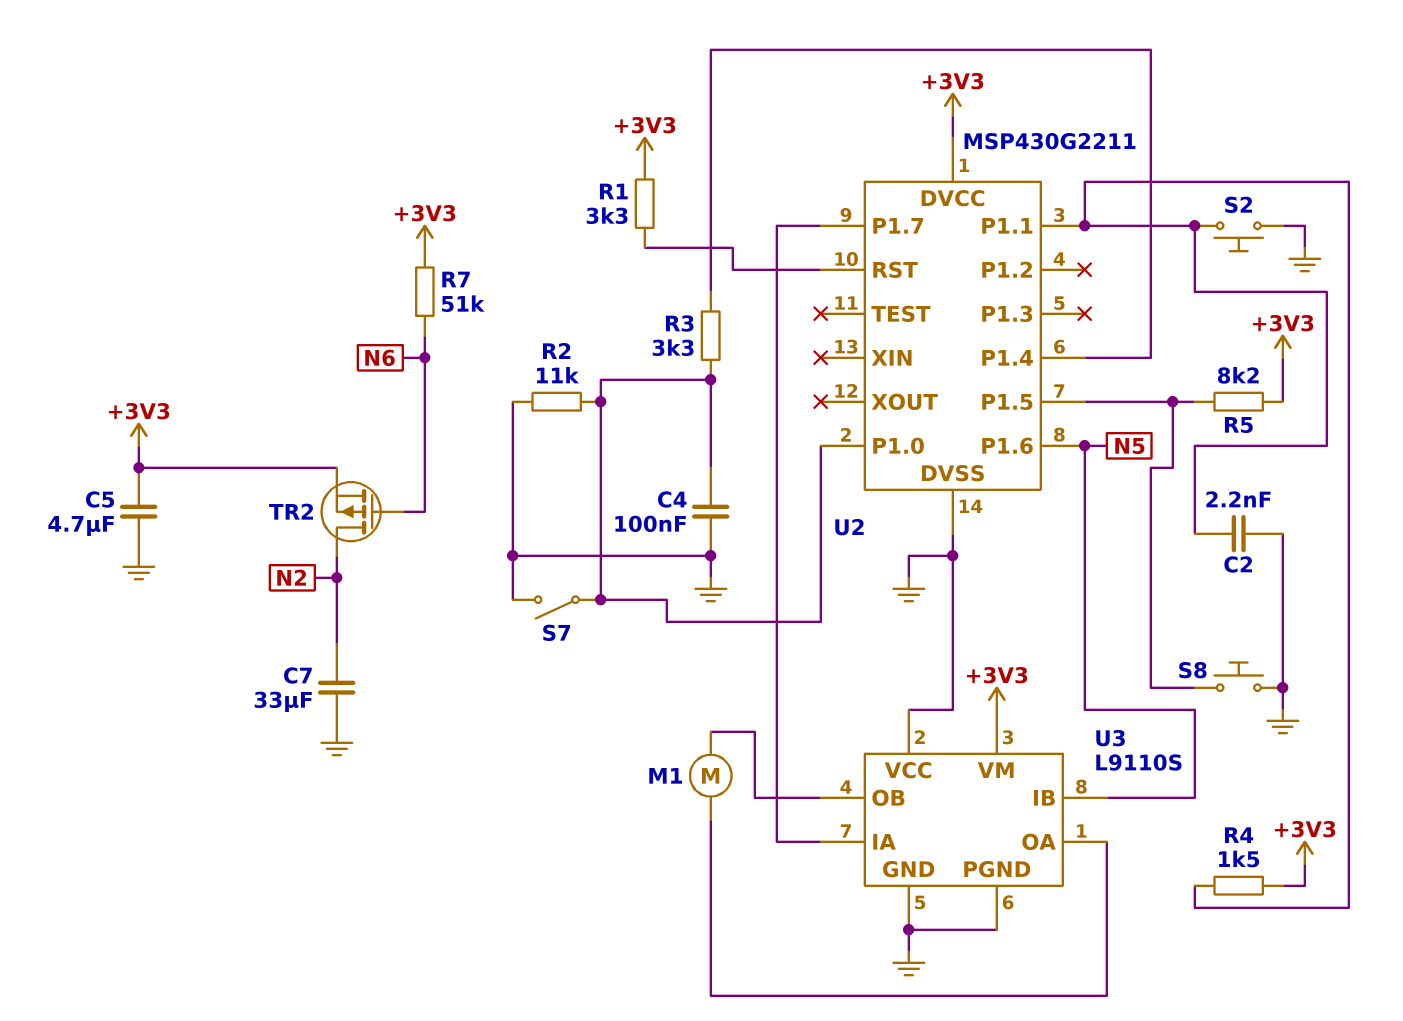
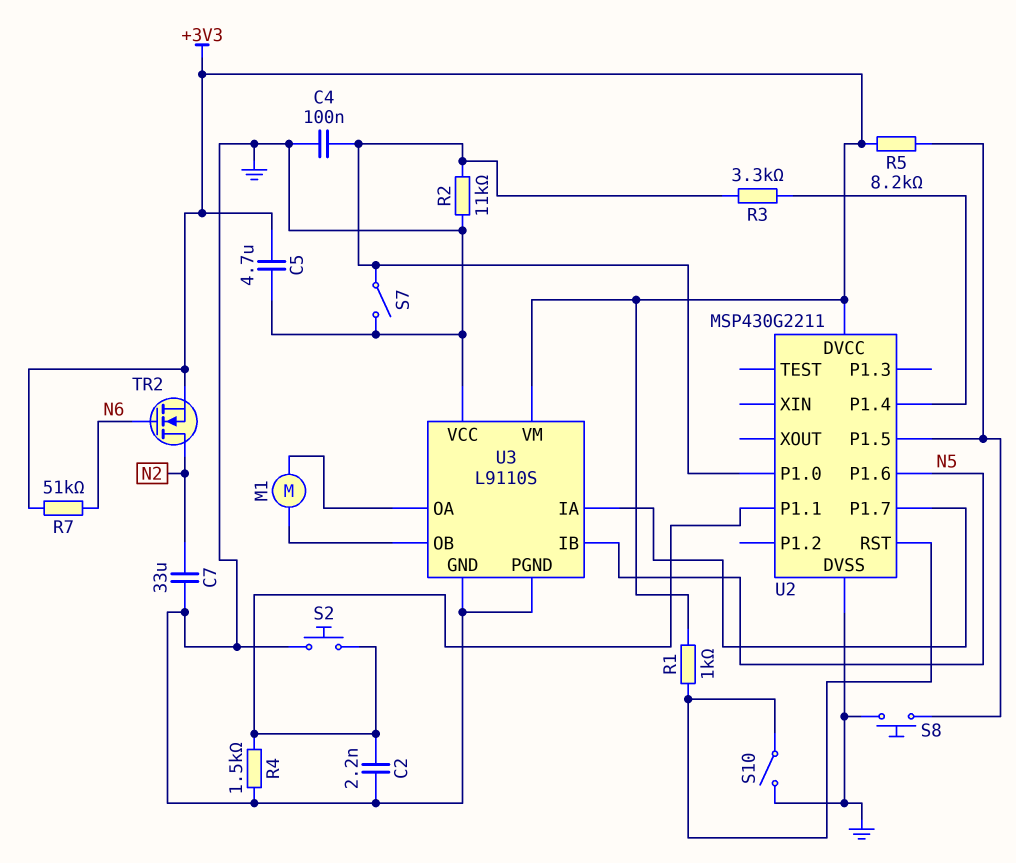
R1: 3.3k (+3V3, U2/RST) -> 1k (+3V3, U2/RST)
R4: 1.5k (+3V3, U2/P1.1) -> 1.5k (GND, U2/P1.1)
S10: none -> switch (GND, U2/RST)
TR2: PMOS (G N6, D N2, S +3V3) -> NMOS (G N6, D N2, S +3V3)

